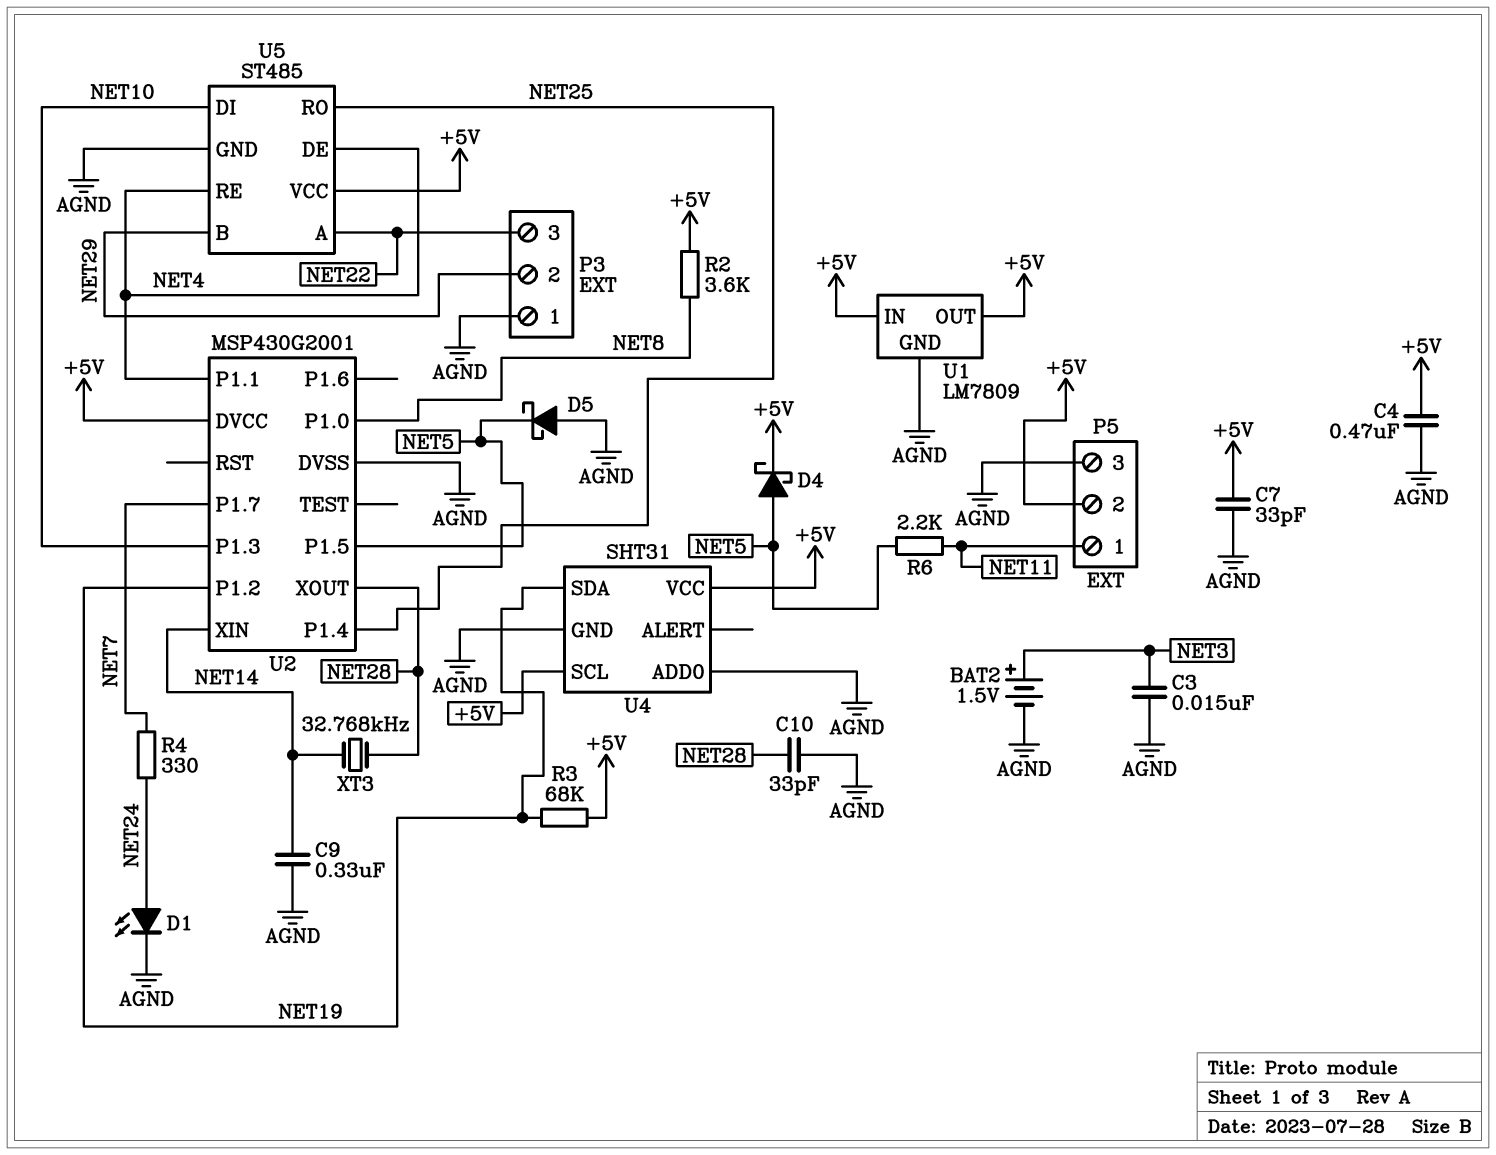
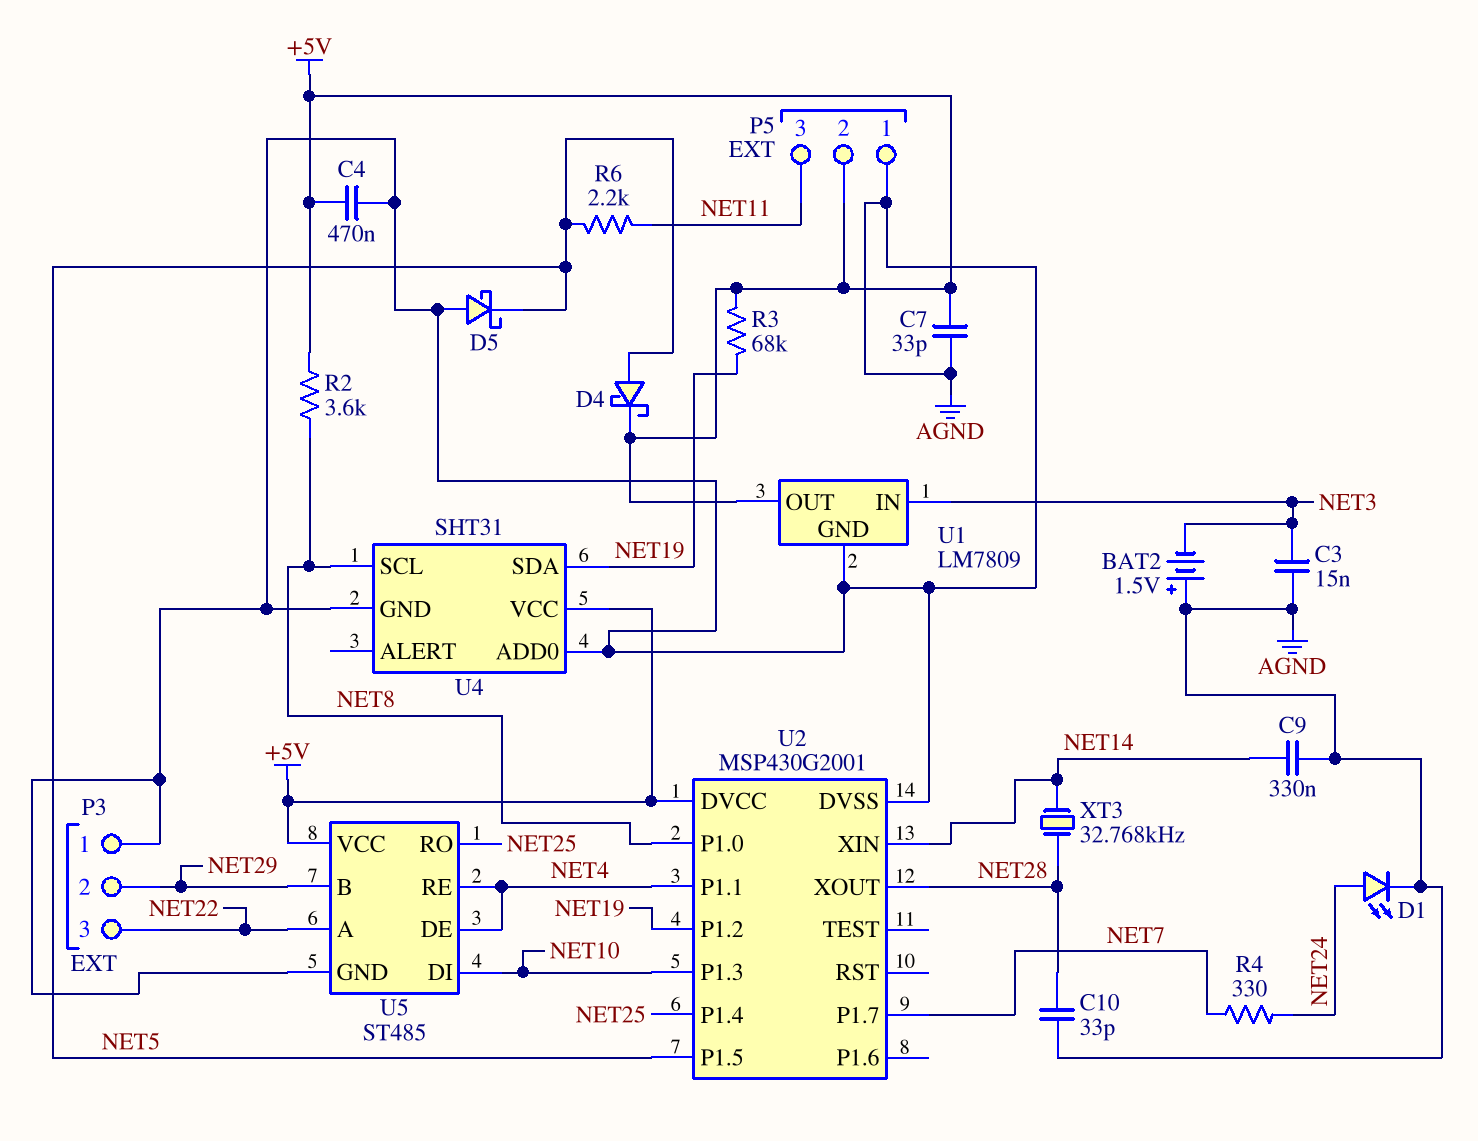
BAT2: 1.5V (plus NET3, minus AGND) -> 1.5V (plus AGND, minus NET3)
P5 pin 1: NET11 -> AGND
P5 pin 3: AGND -> NET11
U1 pin IN: +5V -> NET3
U4 pin SCL: +5V -> NET8

